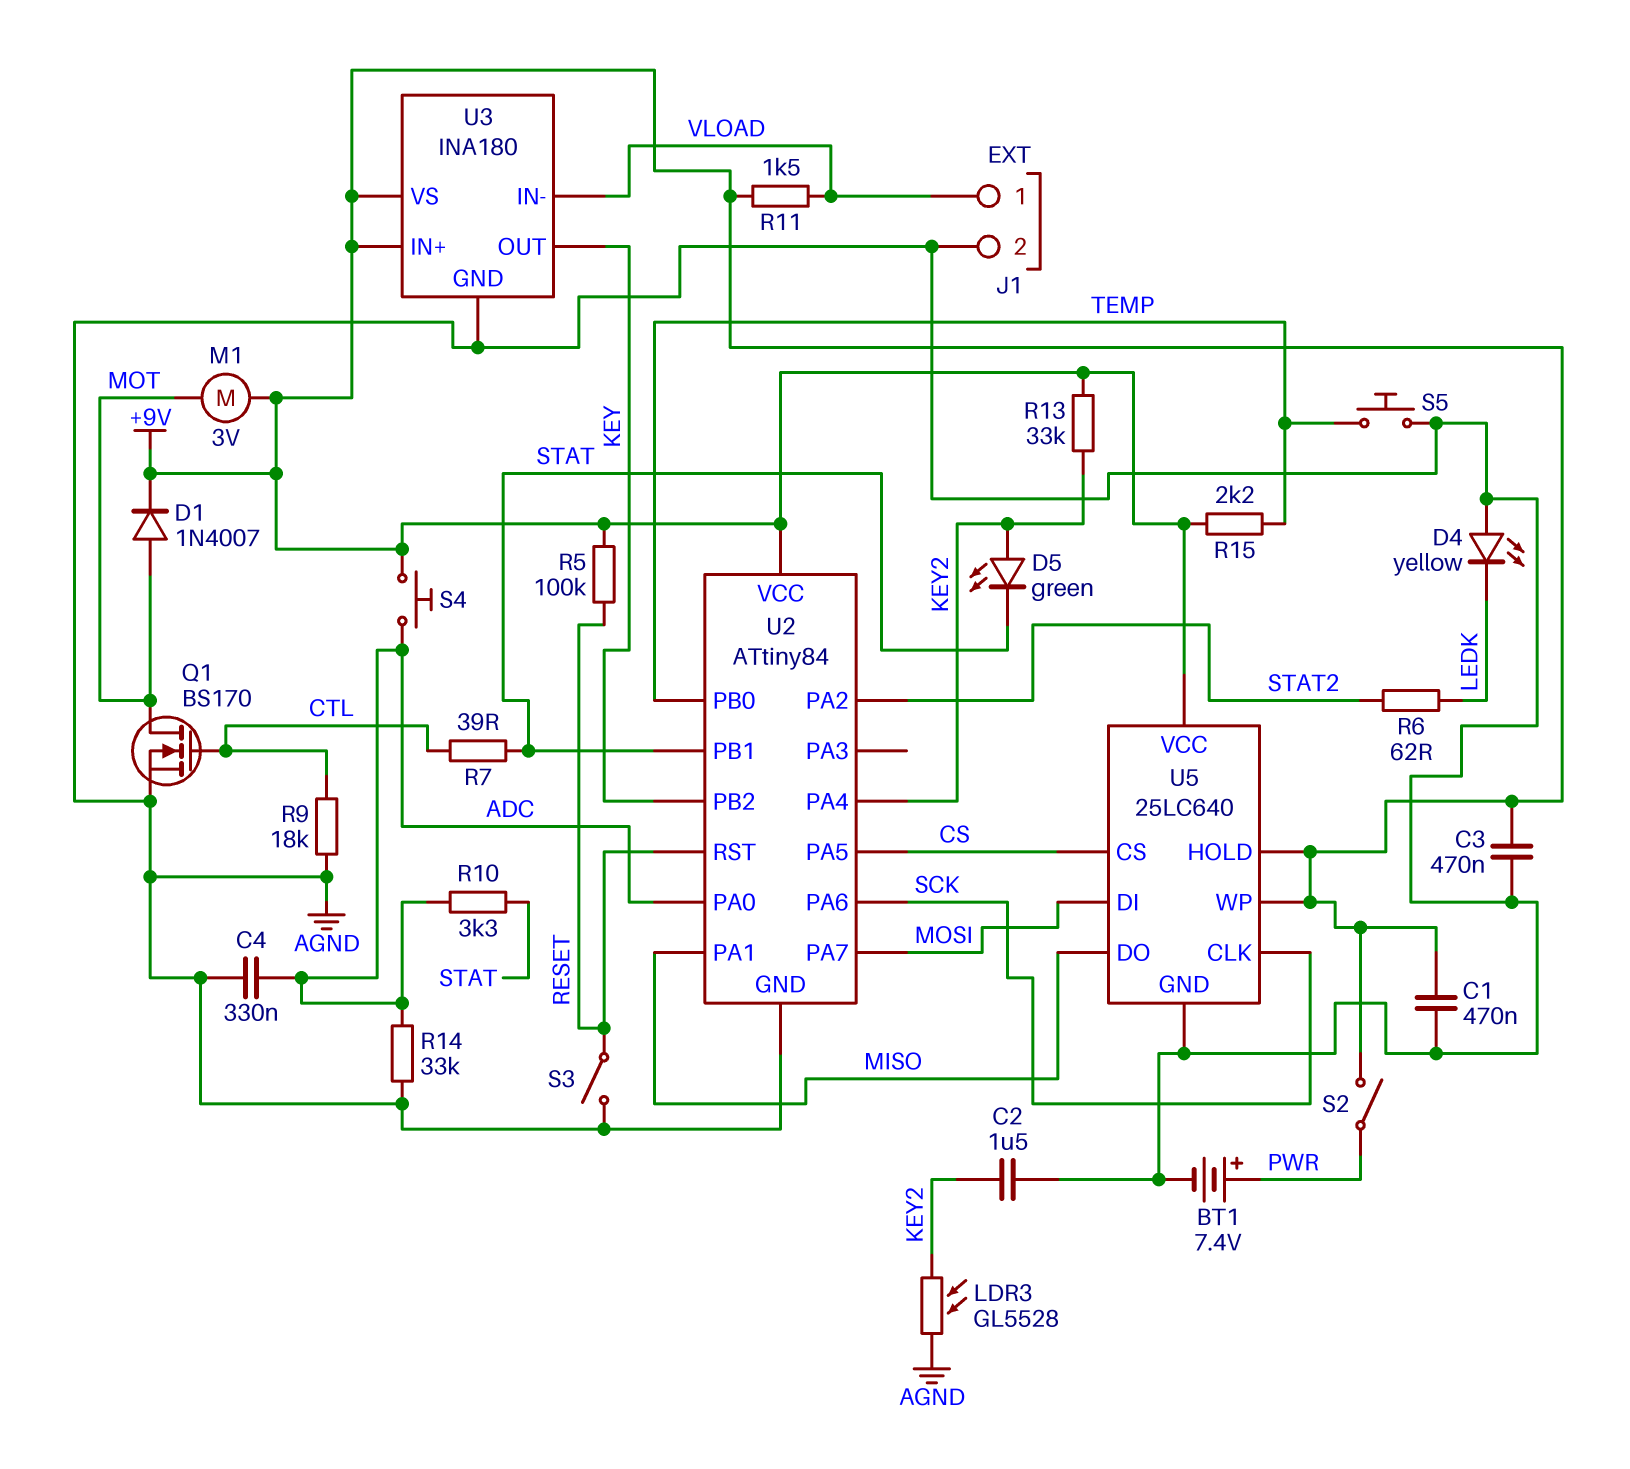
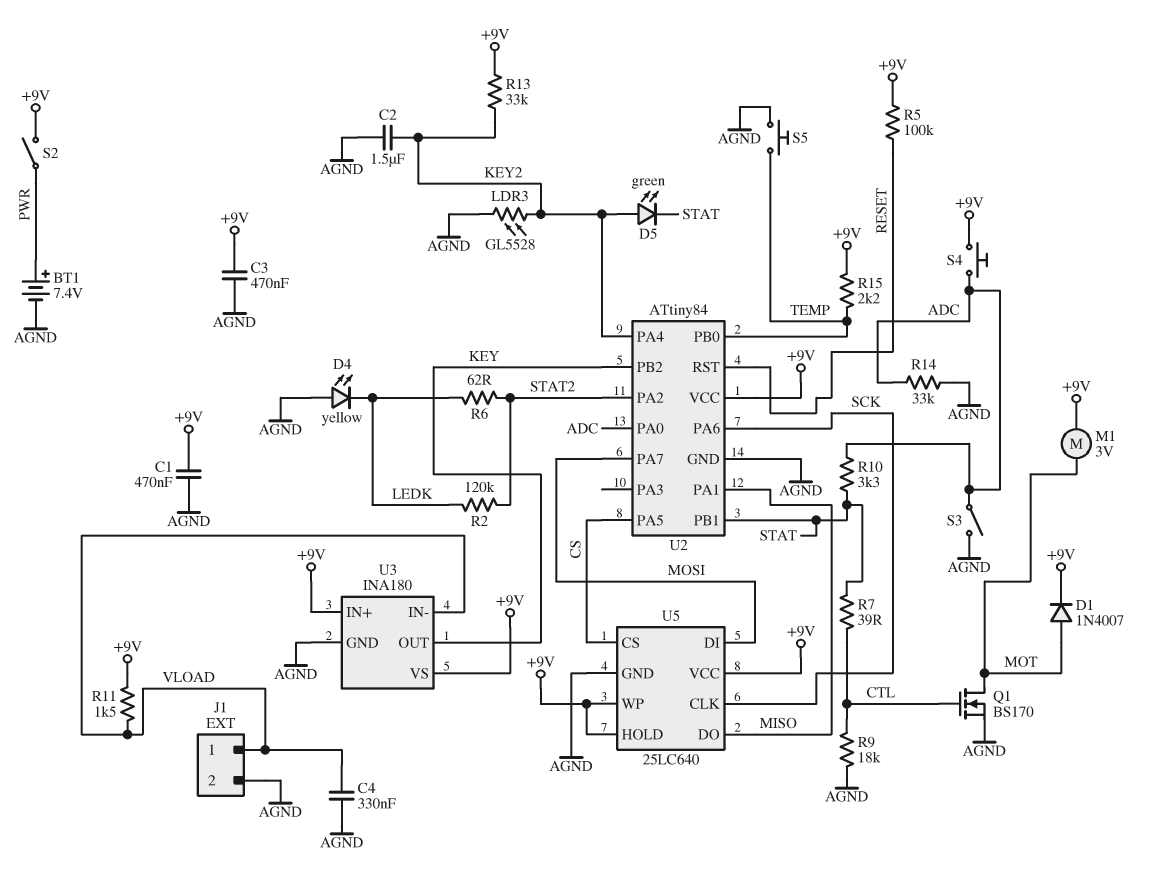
C4: 330nF (ADC, AGND) -> 330nF (AGND, VLOAD)
R2: none -> 120k (LEDK, STAT2)
S3: switch (AGND, RESET) -> switch (ADC, AGND)

